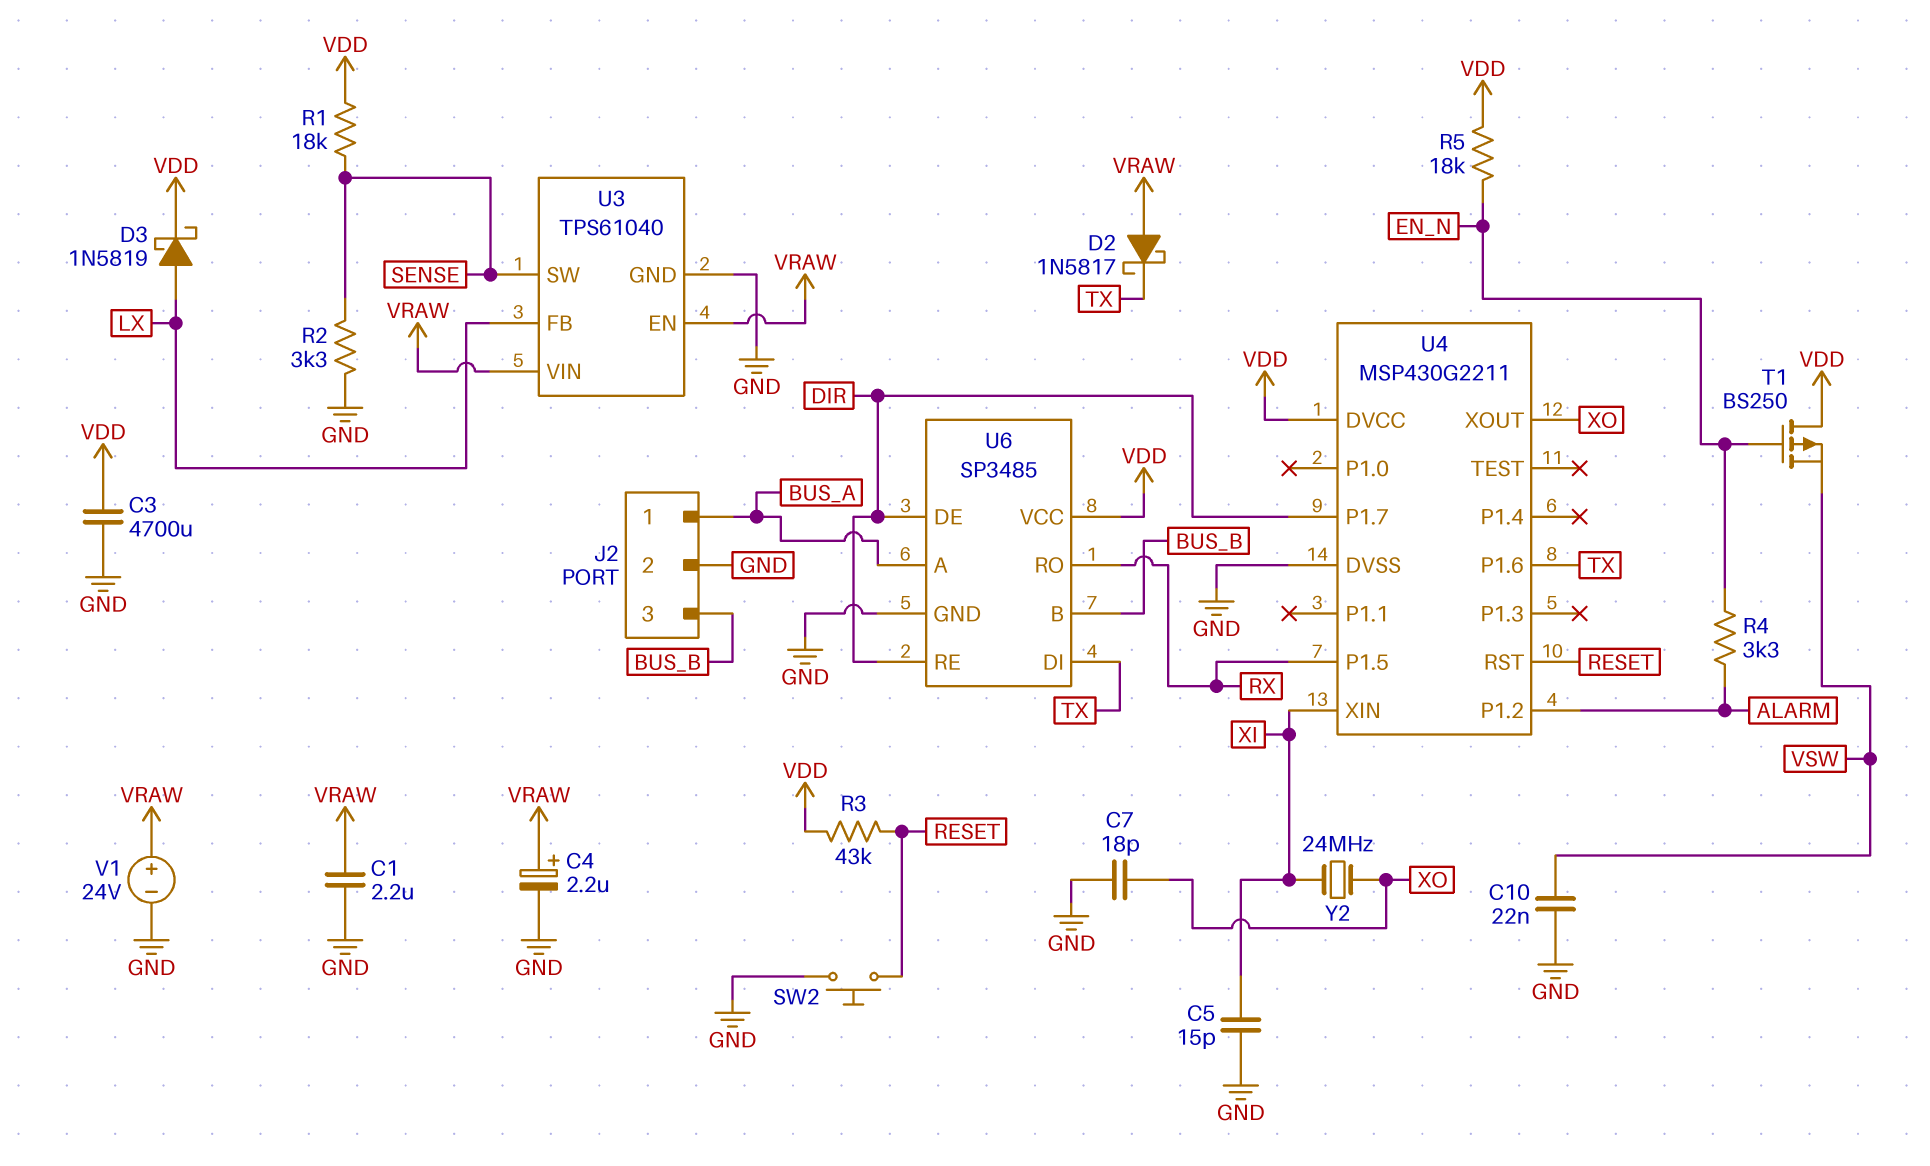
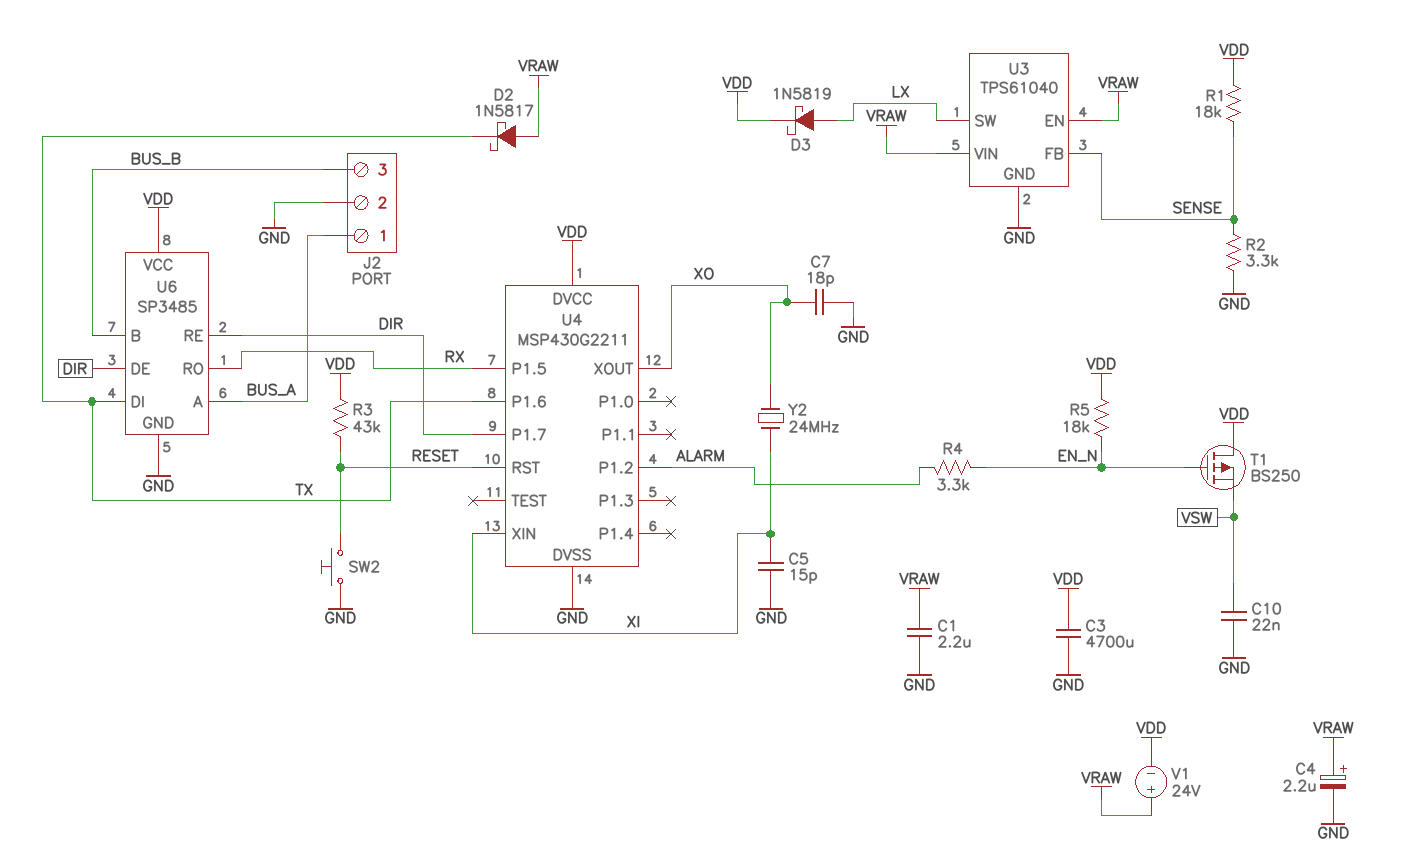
U3 pin FB: LX -> SENSE
U3 pin SW: SENSE -> LX
V1: 24V (plus VRAW, minus GND) -> 24V (plus VRAW, minus VDD)

